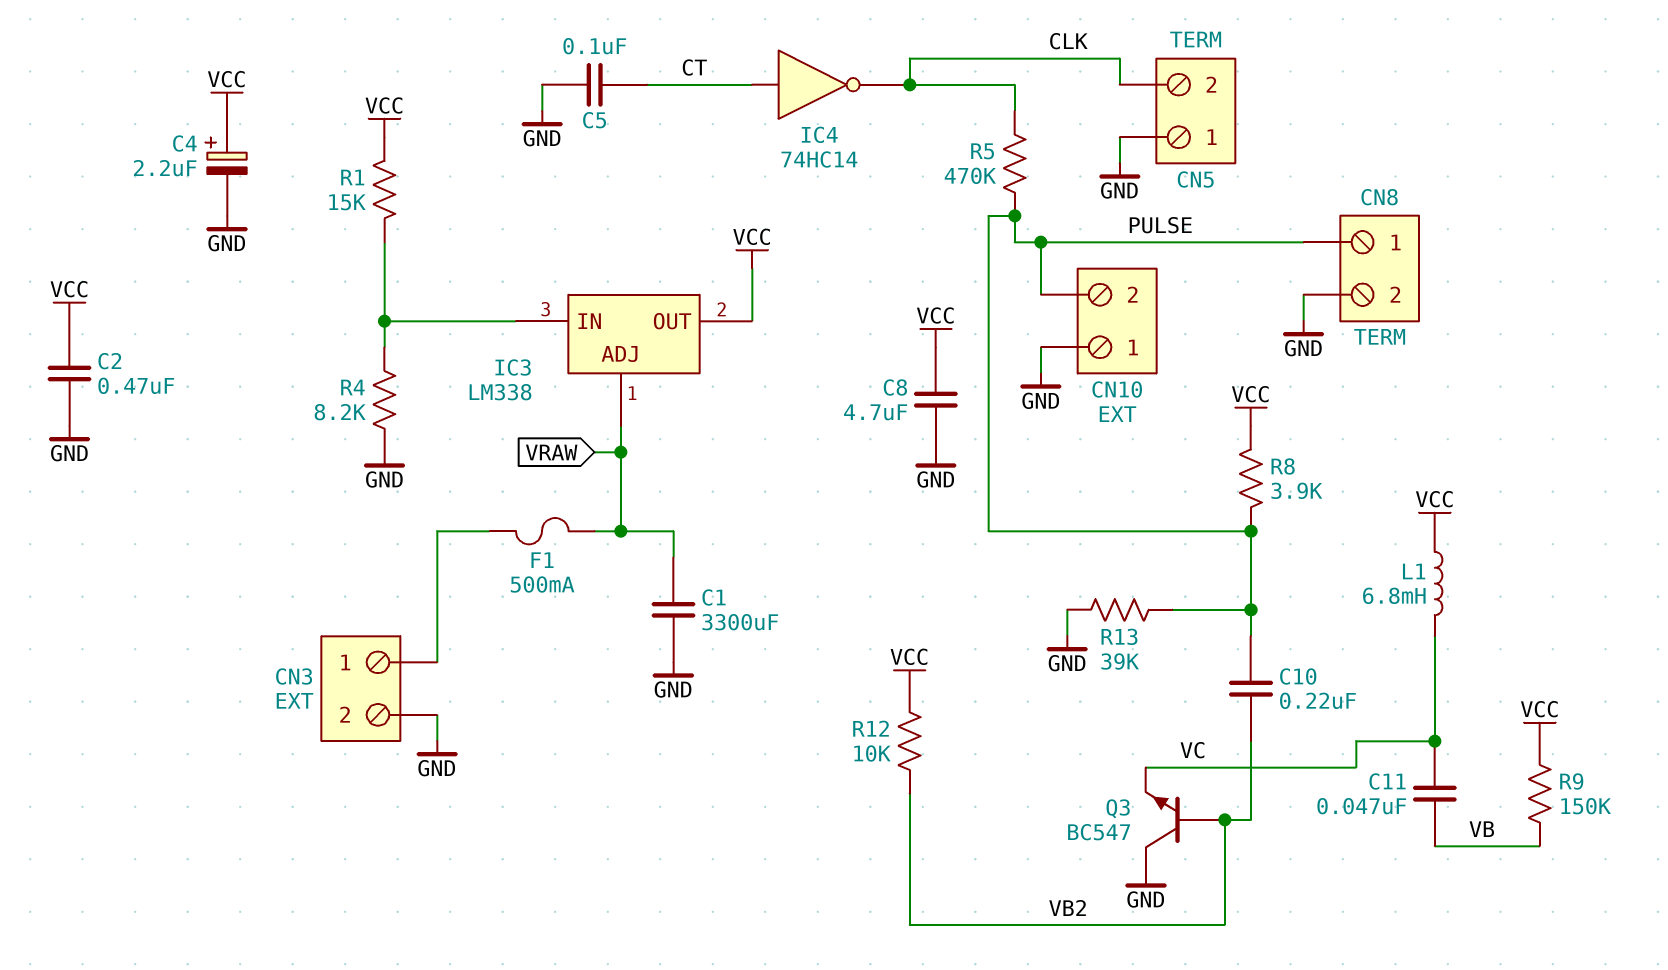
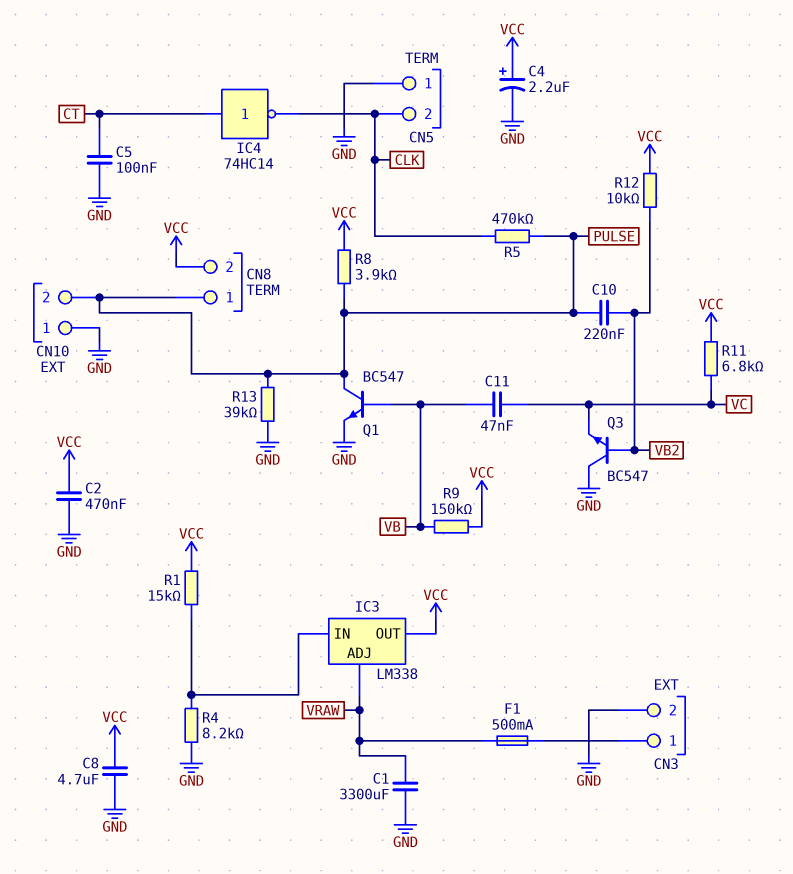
CN8 pin 2: GND -> VCC
L1: 6.8mH (VC, VCC) -> none
Q1: none -> NPN BC547 (B VB, C PULSE, E GND)
R11: none -> 6.8k (VC, VCC)

